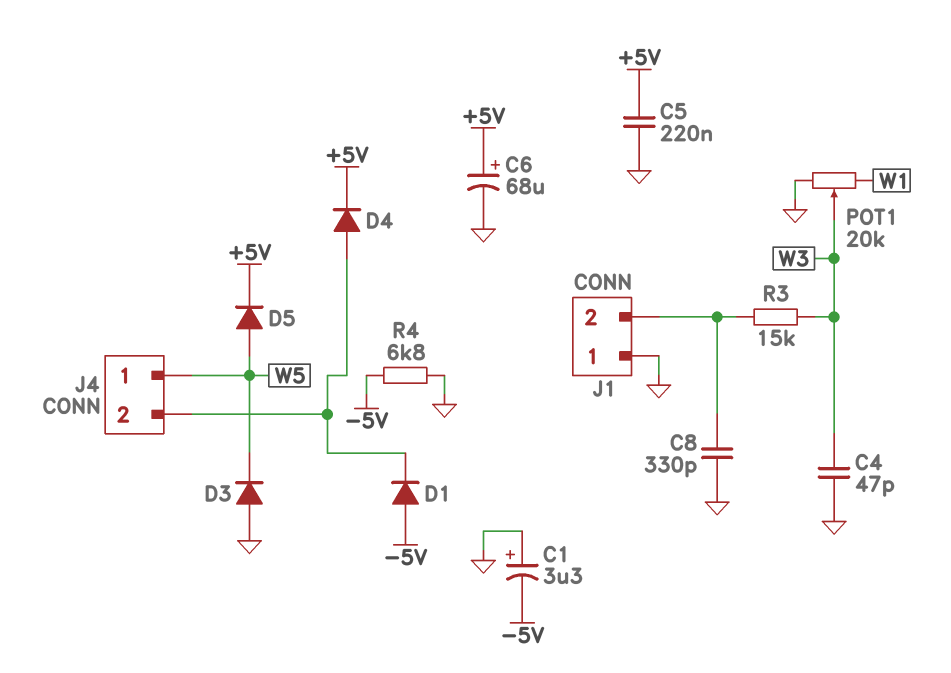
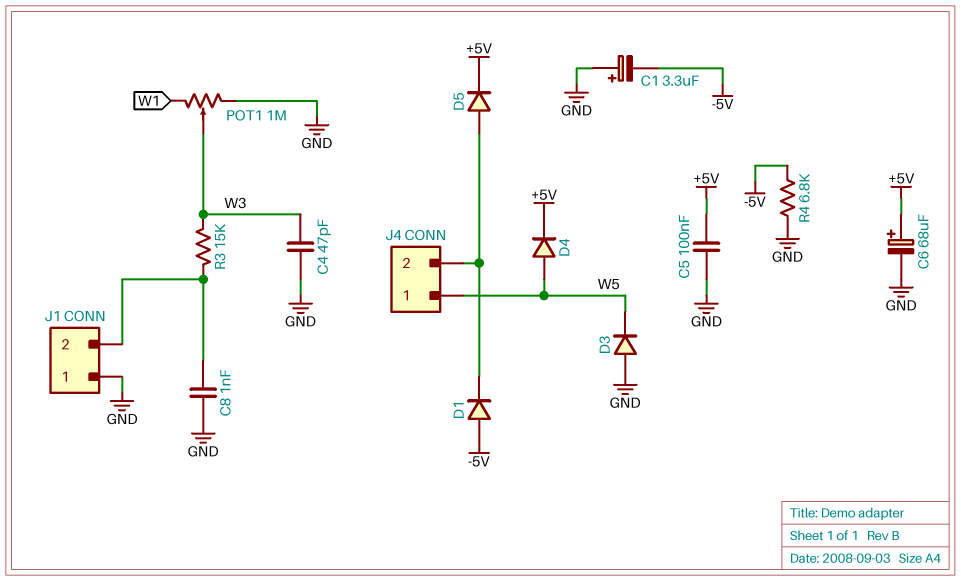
C5: 220nF (+5V, GND) -> 100nF (+5V, GND)
C8: 330pF (GND, J1/2) -> 1nF (GND, J1/2)
D4: diode (A J4/2, K +5V) -> diode (A W5, K +5V)
D5: diode (A W5, K +5V) -> diode (A J4/2, K +5V)
POT1: 20k (GND, W1, wiper W3) -> 1M (GND, W1, wiper W3)

